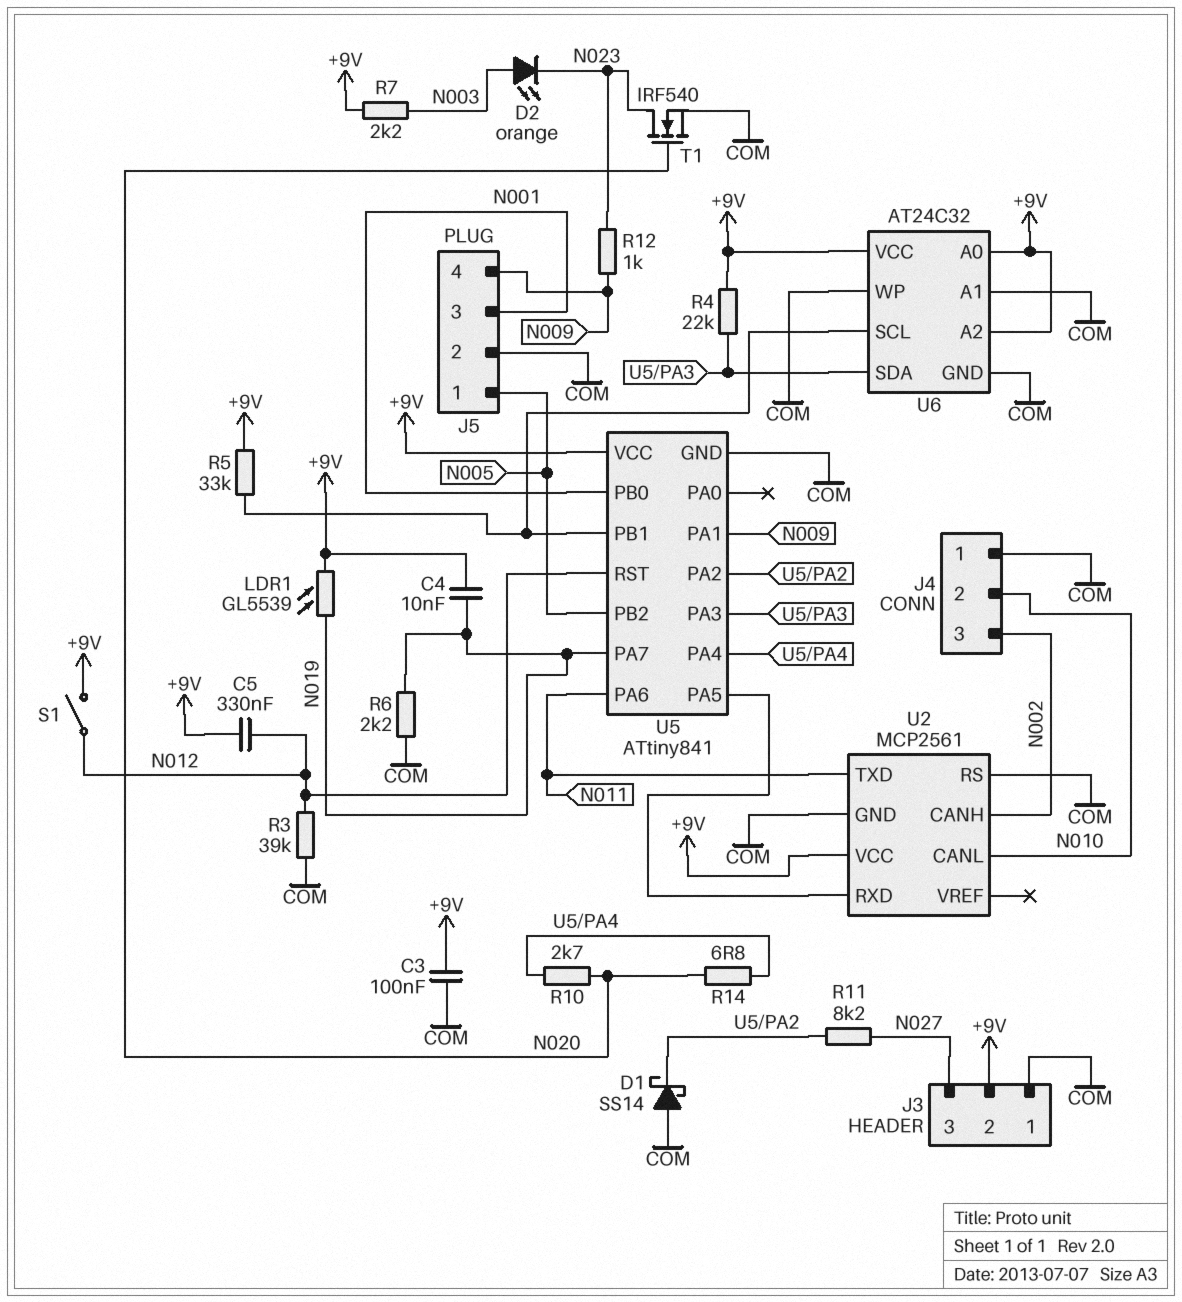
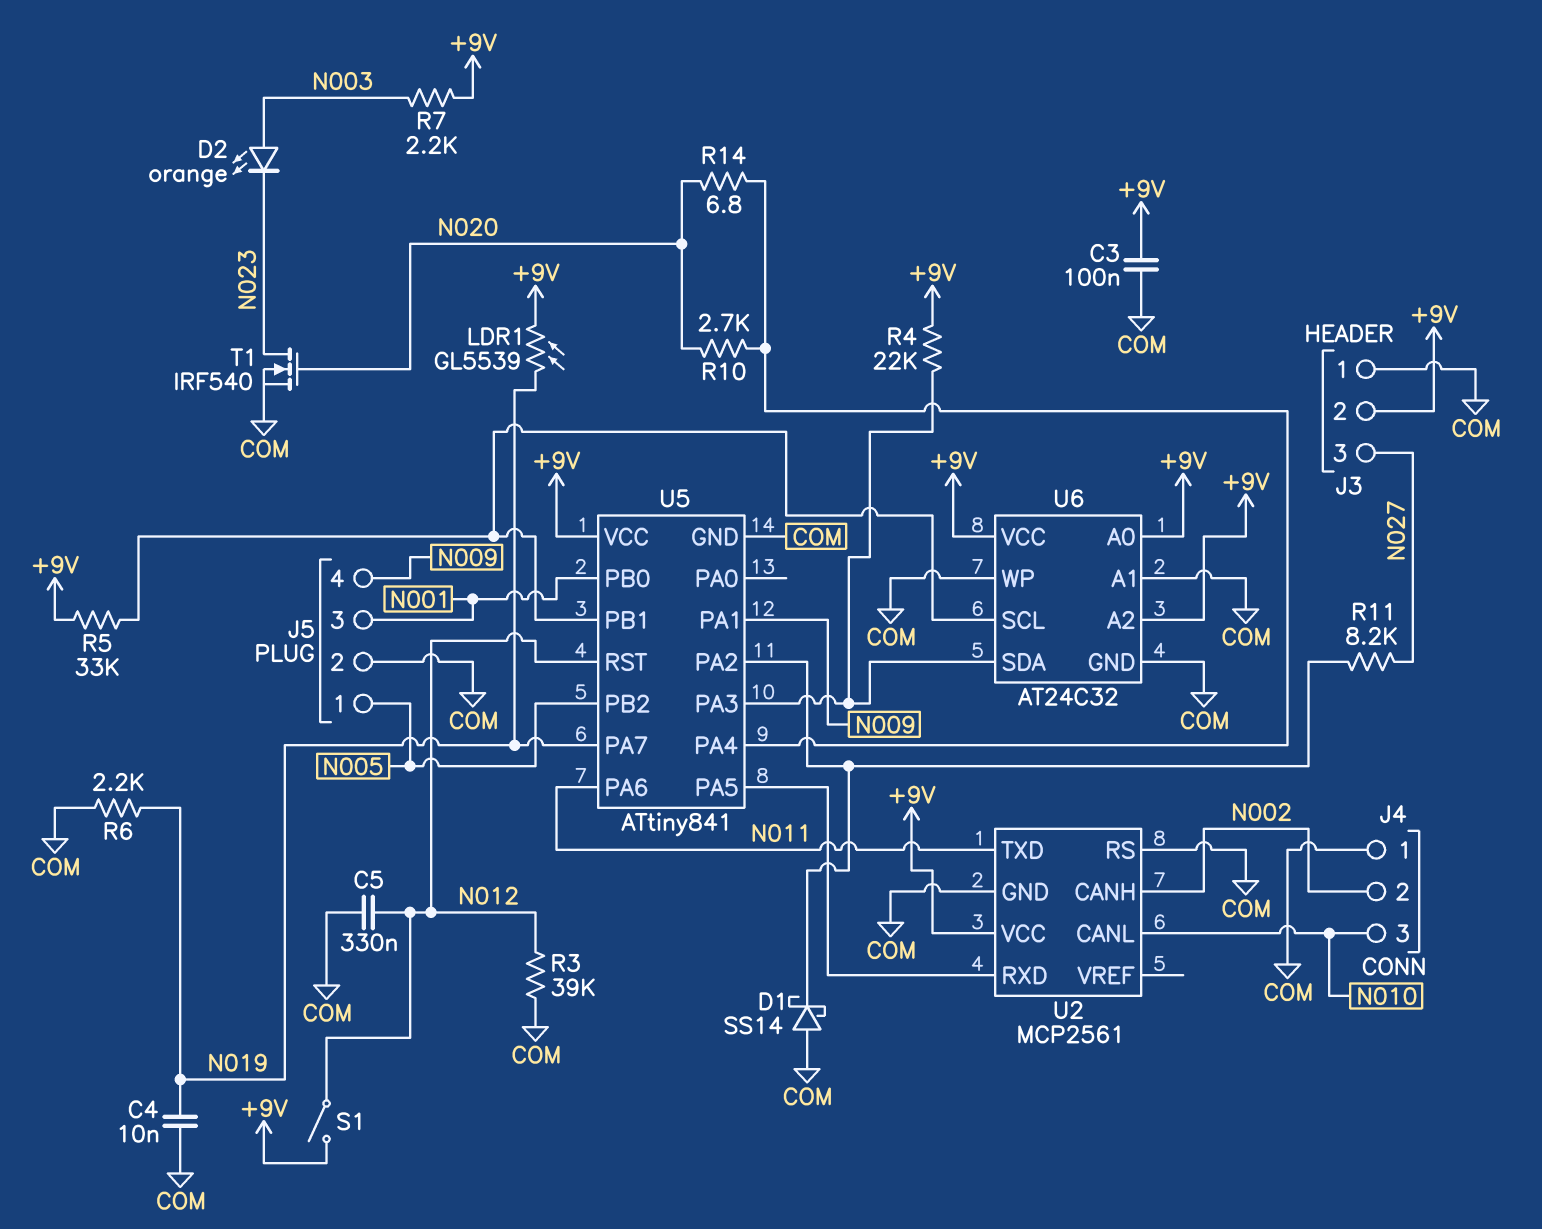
C4: 10nF (+9V, N019) -> 10nF (COM, N019)
C5: 330nF (+9V, N012) -> 330nF (COM, N012)
J4 pin 2: N010 -> N002
J4 pin 3: N002 -> N010
R12: 1k (N009, N023) -> none

